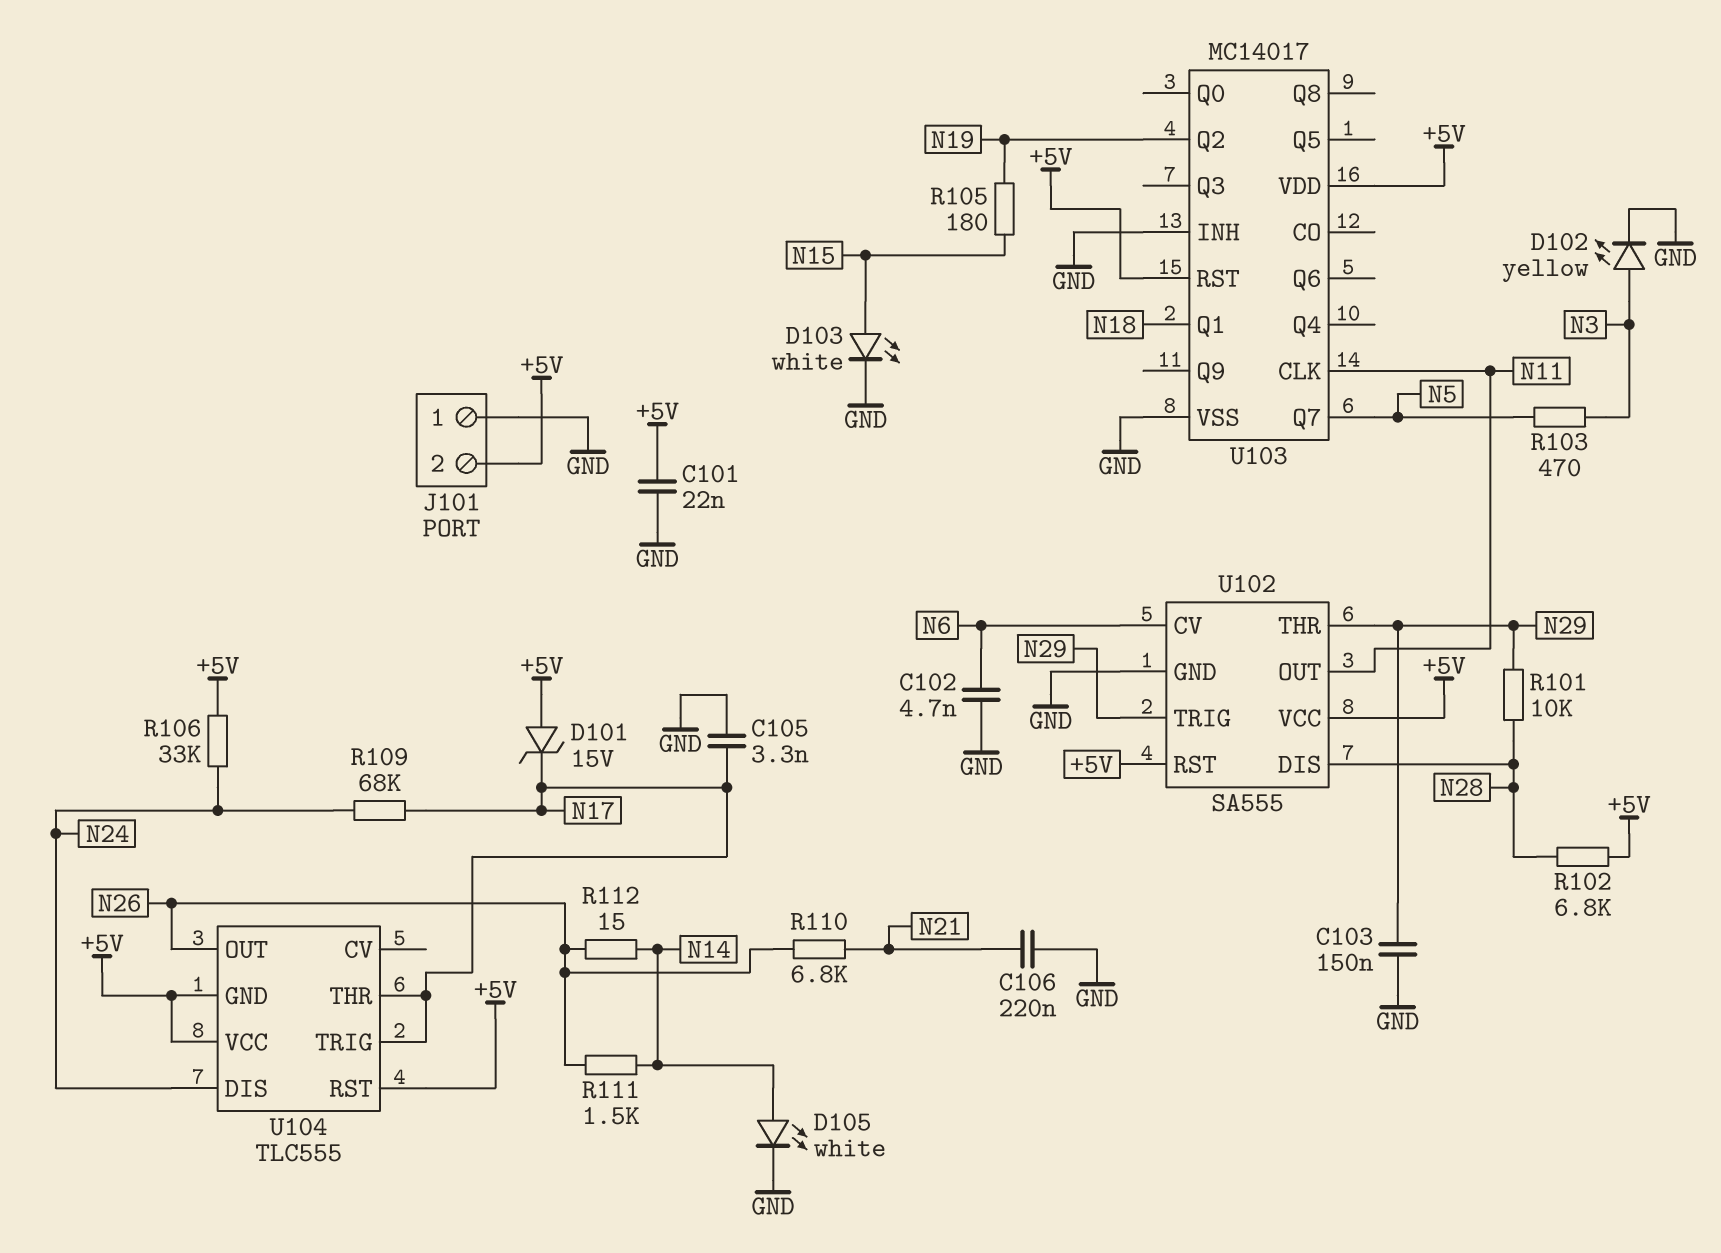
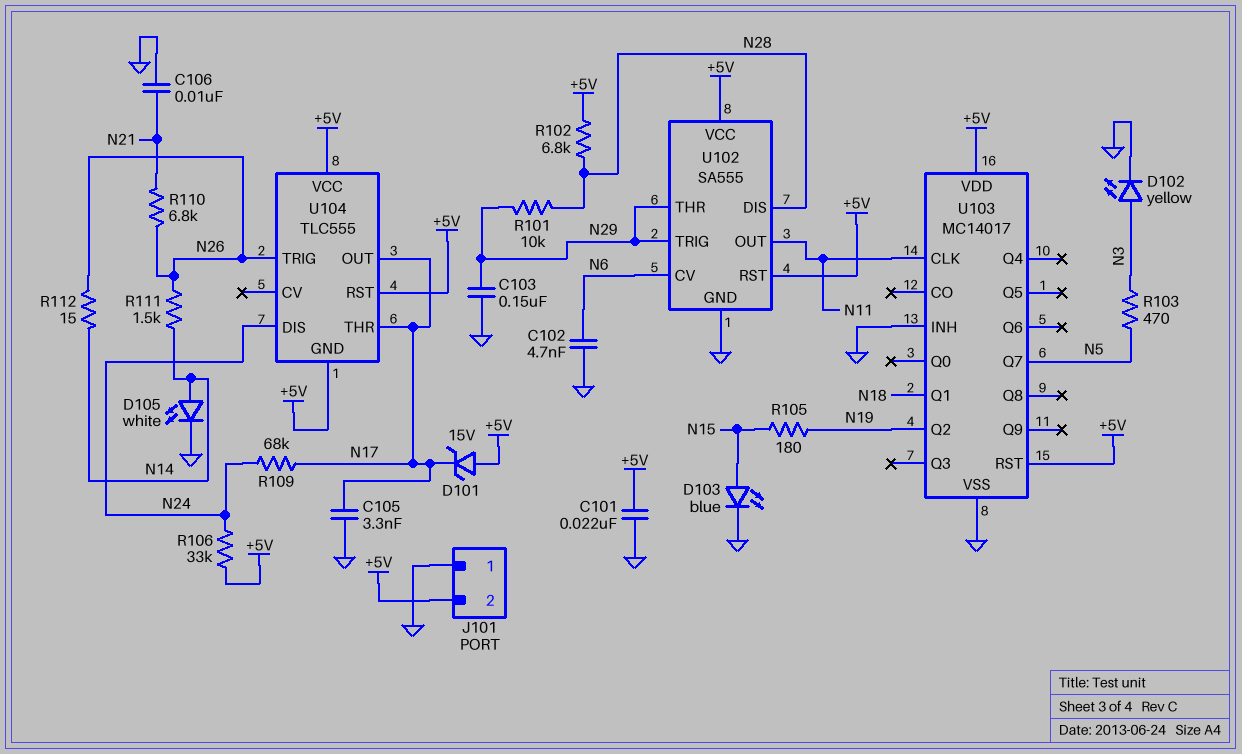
C106: 220nF (GND, N21) -> 10nF (GND, N21)
D103: LED white (A N15, K GND) -> LED blue (A N15, K GND)
U104 pin OUT: N26 -> N17
U104 pin TRIG: N17 -> N26

